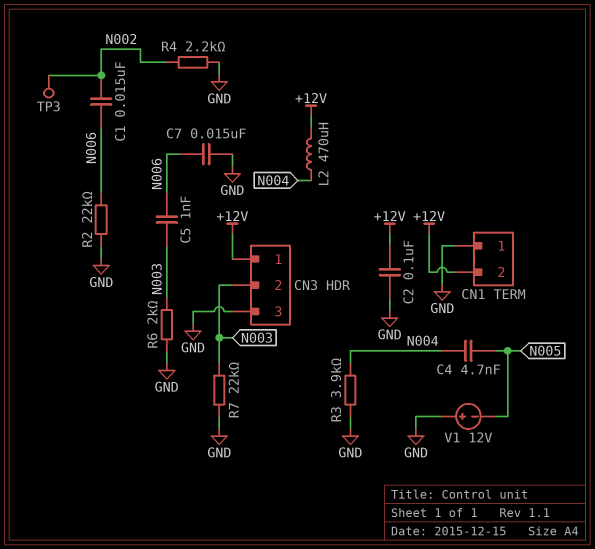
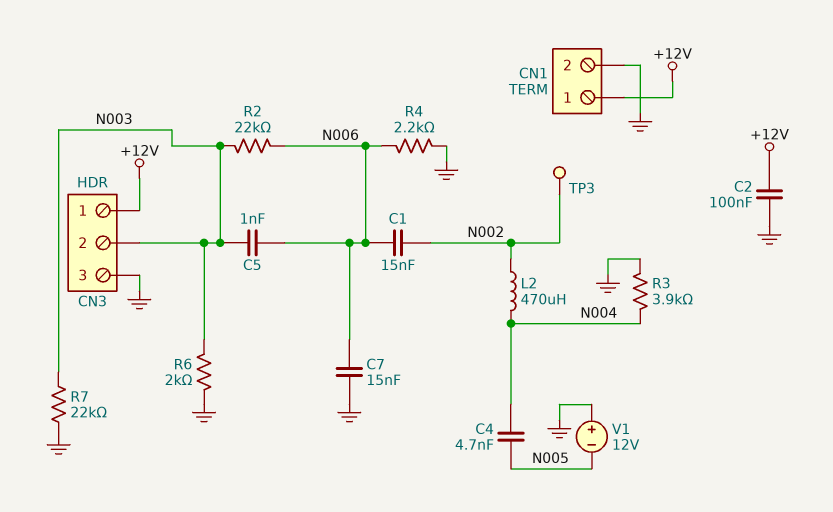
CN1 pin 1: GND -> +12V
CN1 pin 2: +12V -> GND
L2: 470uH (+12V, N004) -> 470uH (N002, N004)
R2: 22k (GND, N006) -> 22k (N003, N006)
R4: 2.2k (GND, N002) -> 2.2k (GND, N006)

